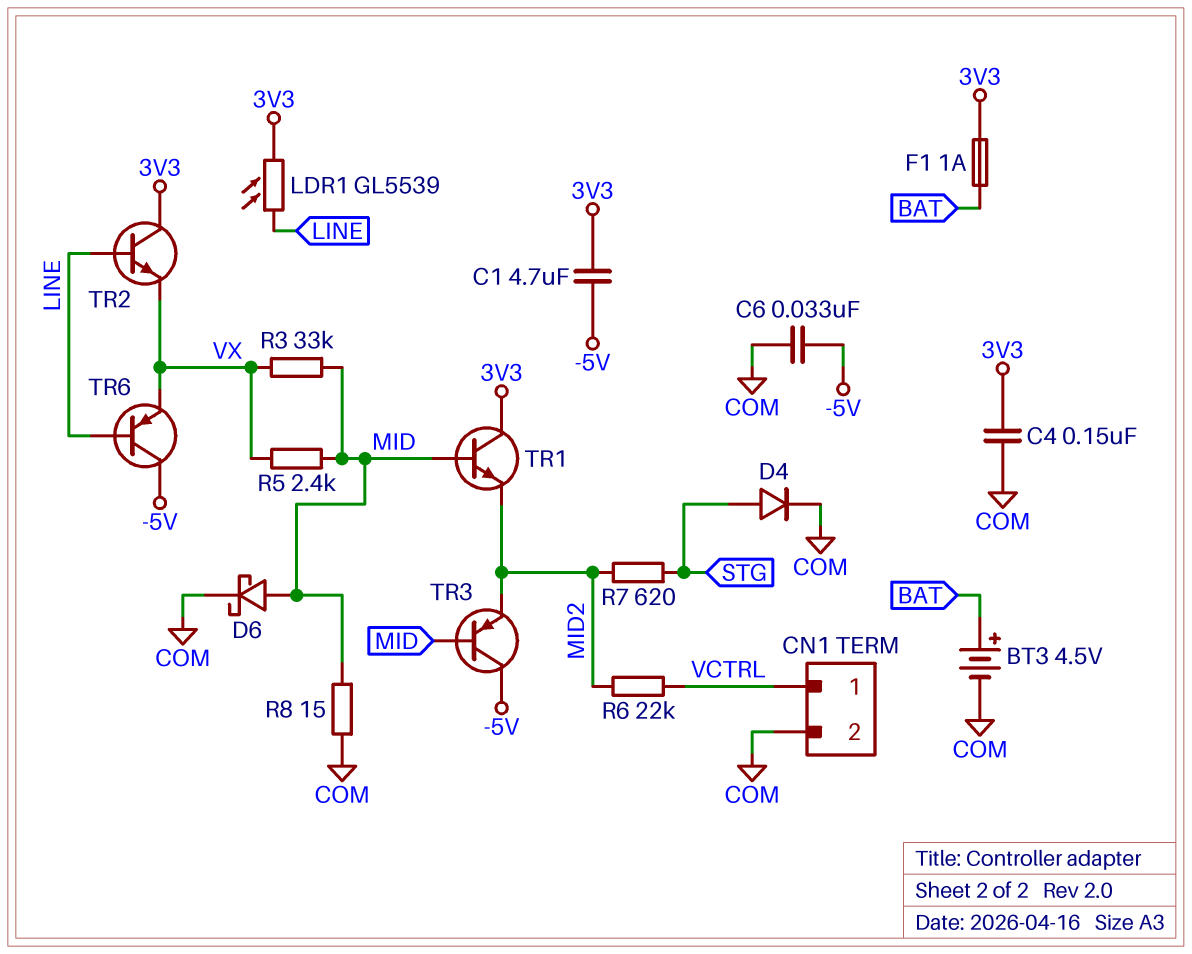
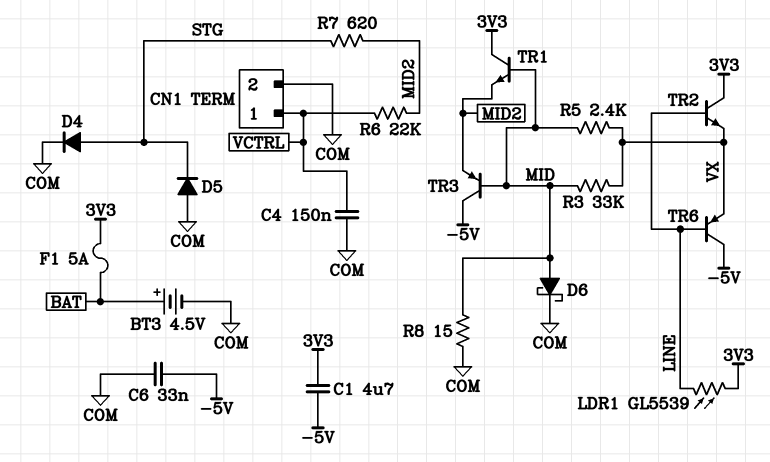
C4: 150nF (3V3, COM) -> 150nF (COM, VCTRL)
D5: none -> diode (A COM, K STG)
F1: 1A (3V3, BAT) -> 5A (3V3, BAT)

